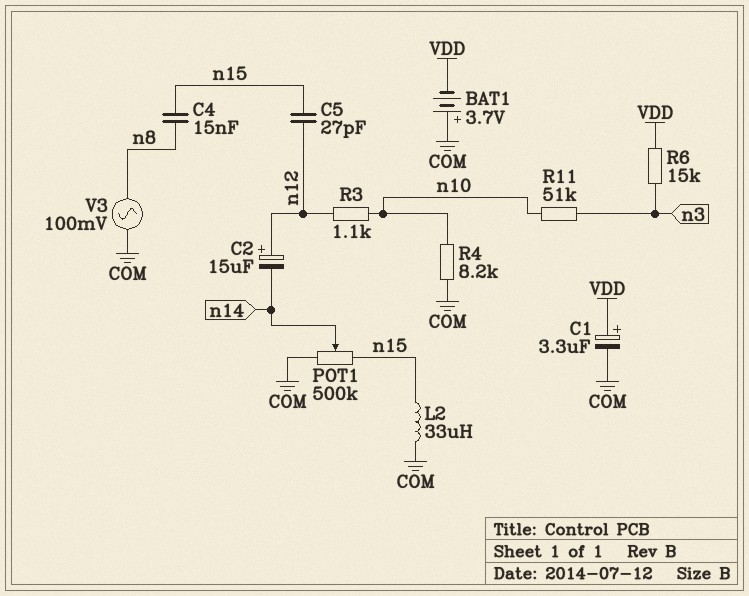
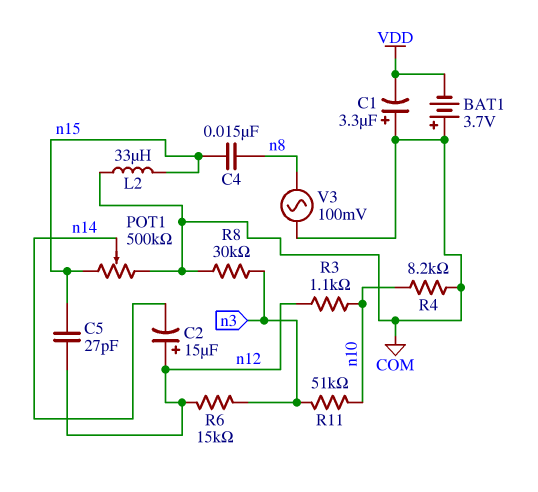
C1: 3.3uF (plus VDD, minus COM) -> 3.3uF (plus COM, minus VDD)
R6: 15k (VDD, n3) -> 15k (n3, n12)
R8: none -> 30k (COM, n3)

